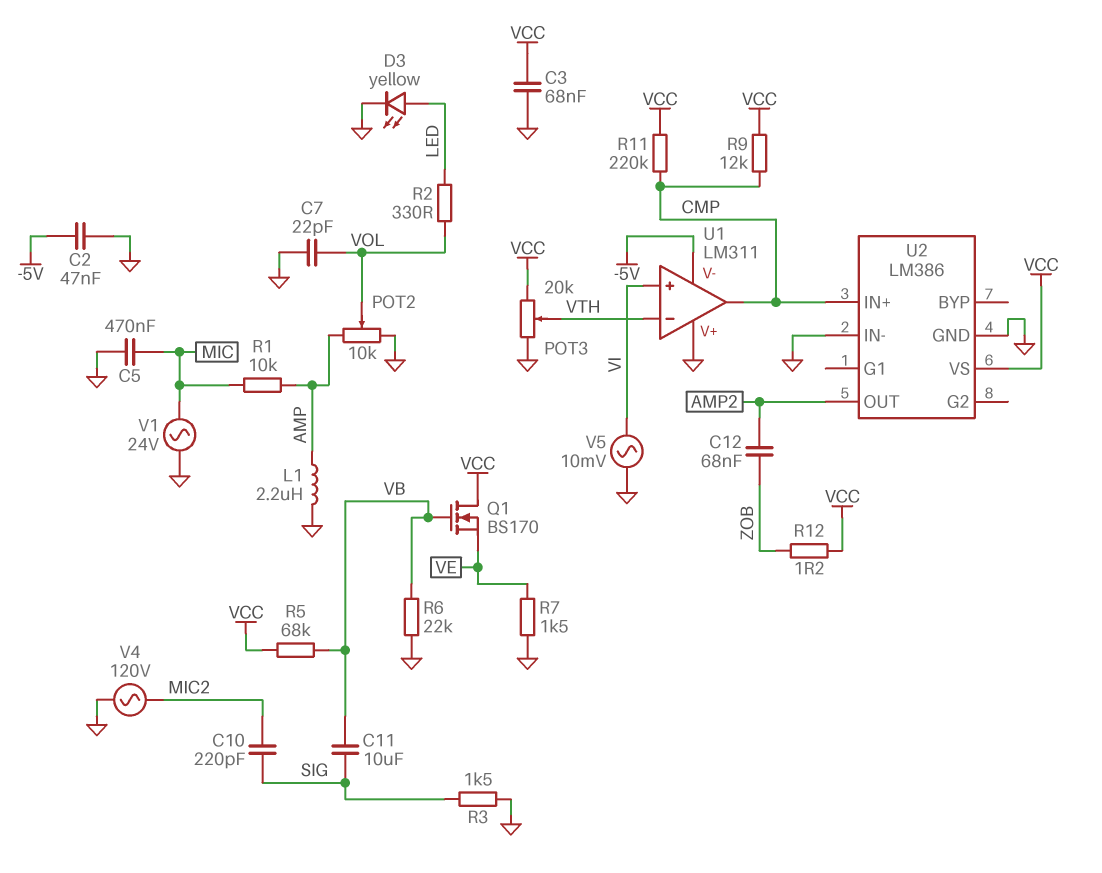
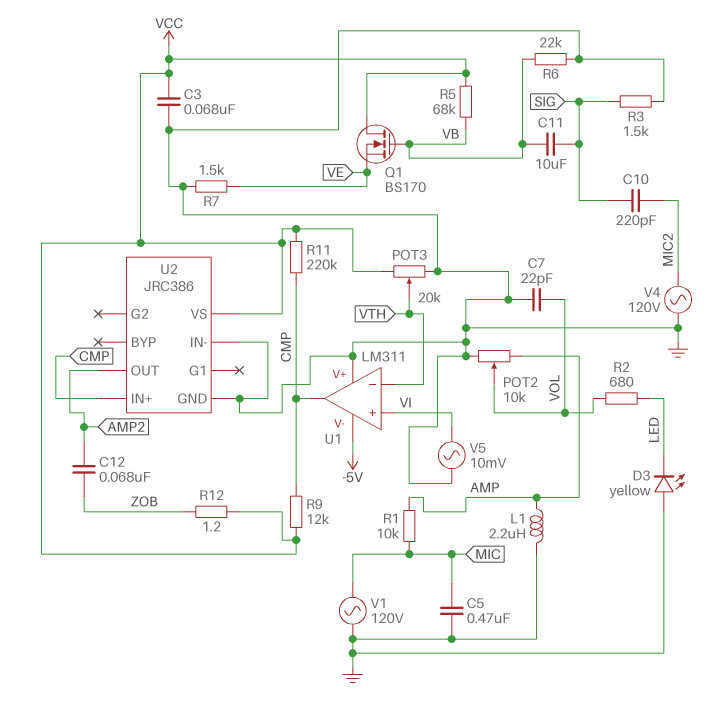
C2: 47nF (-5V, GND) -> none
D3: LED yellow (A LED, K GND) -> LED yellow (A GND, K LED)
R2: 330 (LED, VOL) -> 680 (LED, VOL)
U2: LM386 -> JRC386
V1: AC 24V (GND, MIC) -> AC 120V (GND, MIC)

